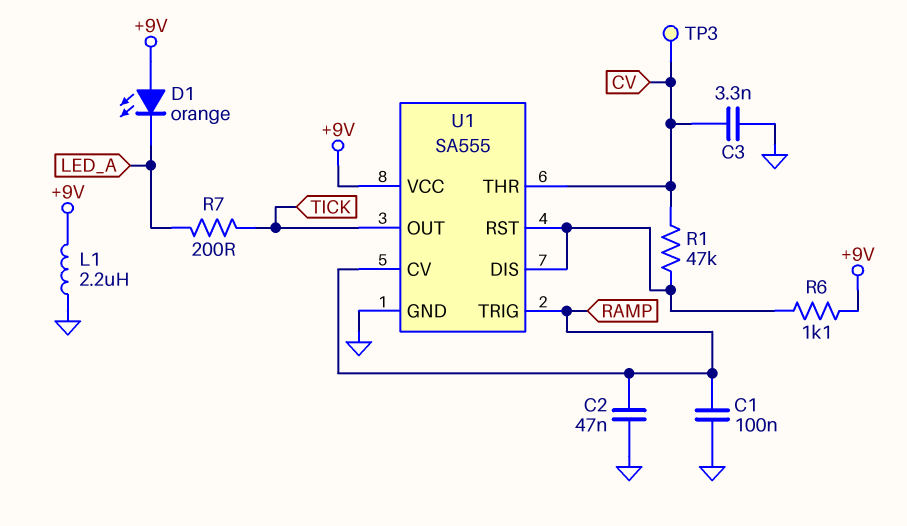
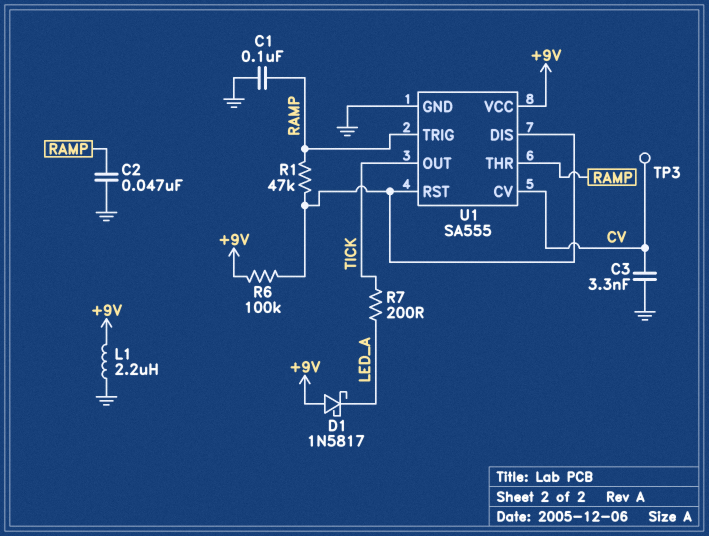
D1: LED orange (A +9V, K LED_A) -> schottky 1N5817 (A +9V, K LED_A)
R1: 47k (CV, U1/DIS) -> 47k (RAMP, U1/DIS)
R6: 1.1k (+9V, U1/DIS) -> 100k (+9V, U1/DIS)
U1 pin CV: RAMP -> CV
U1 pin THR: CV -> RAMP

